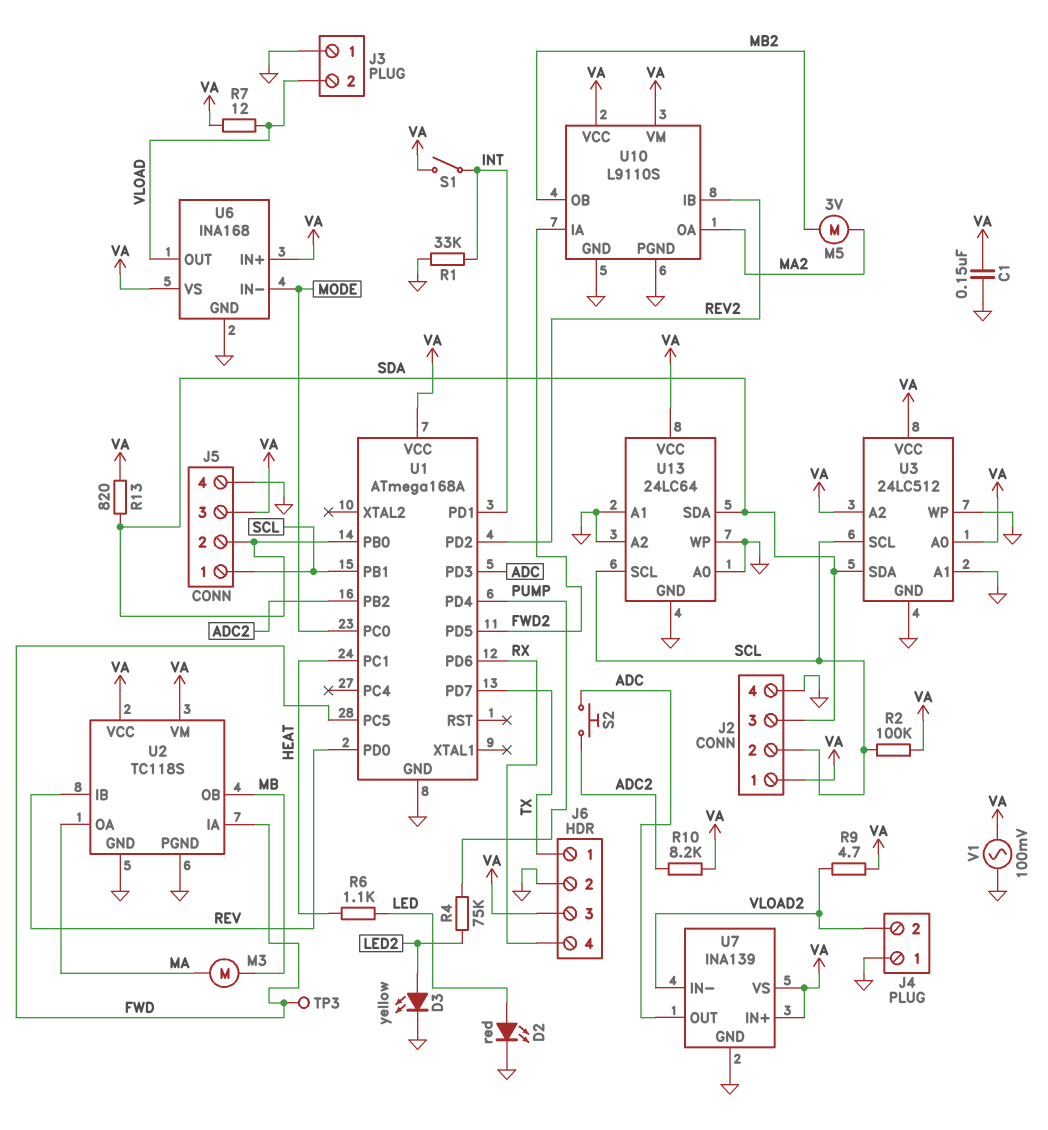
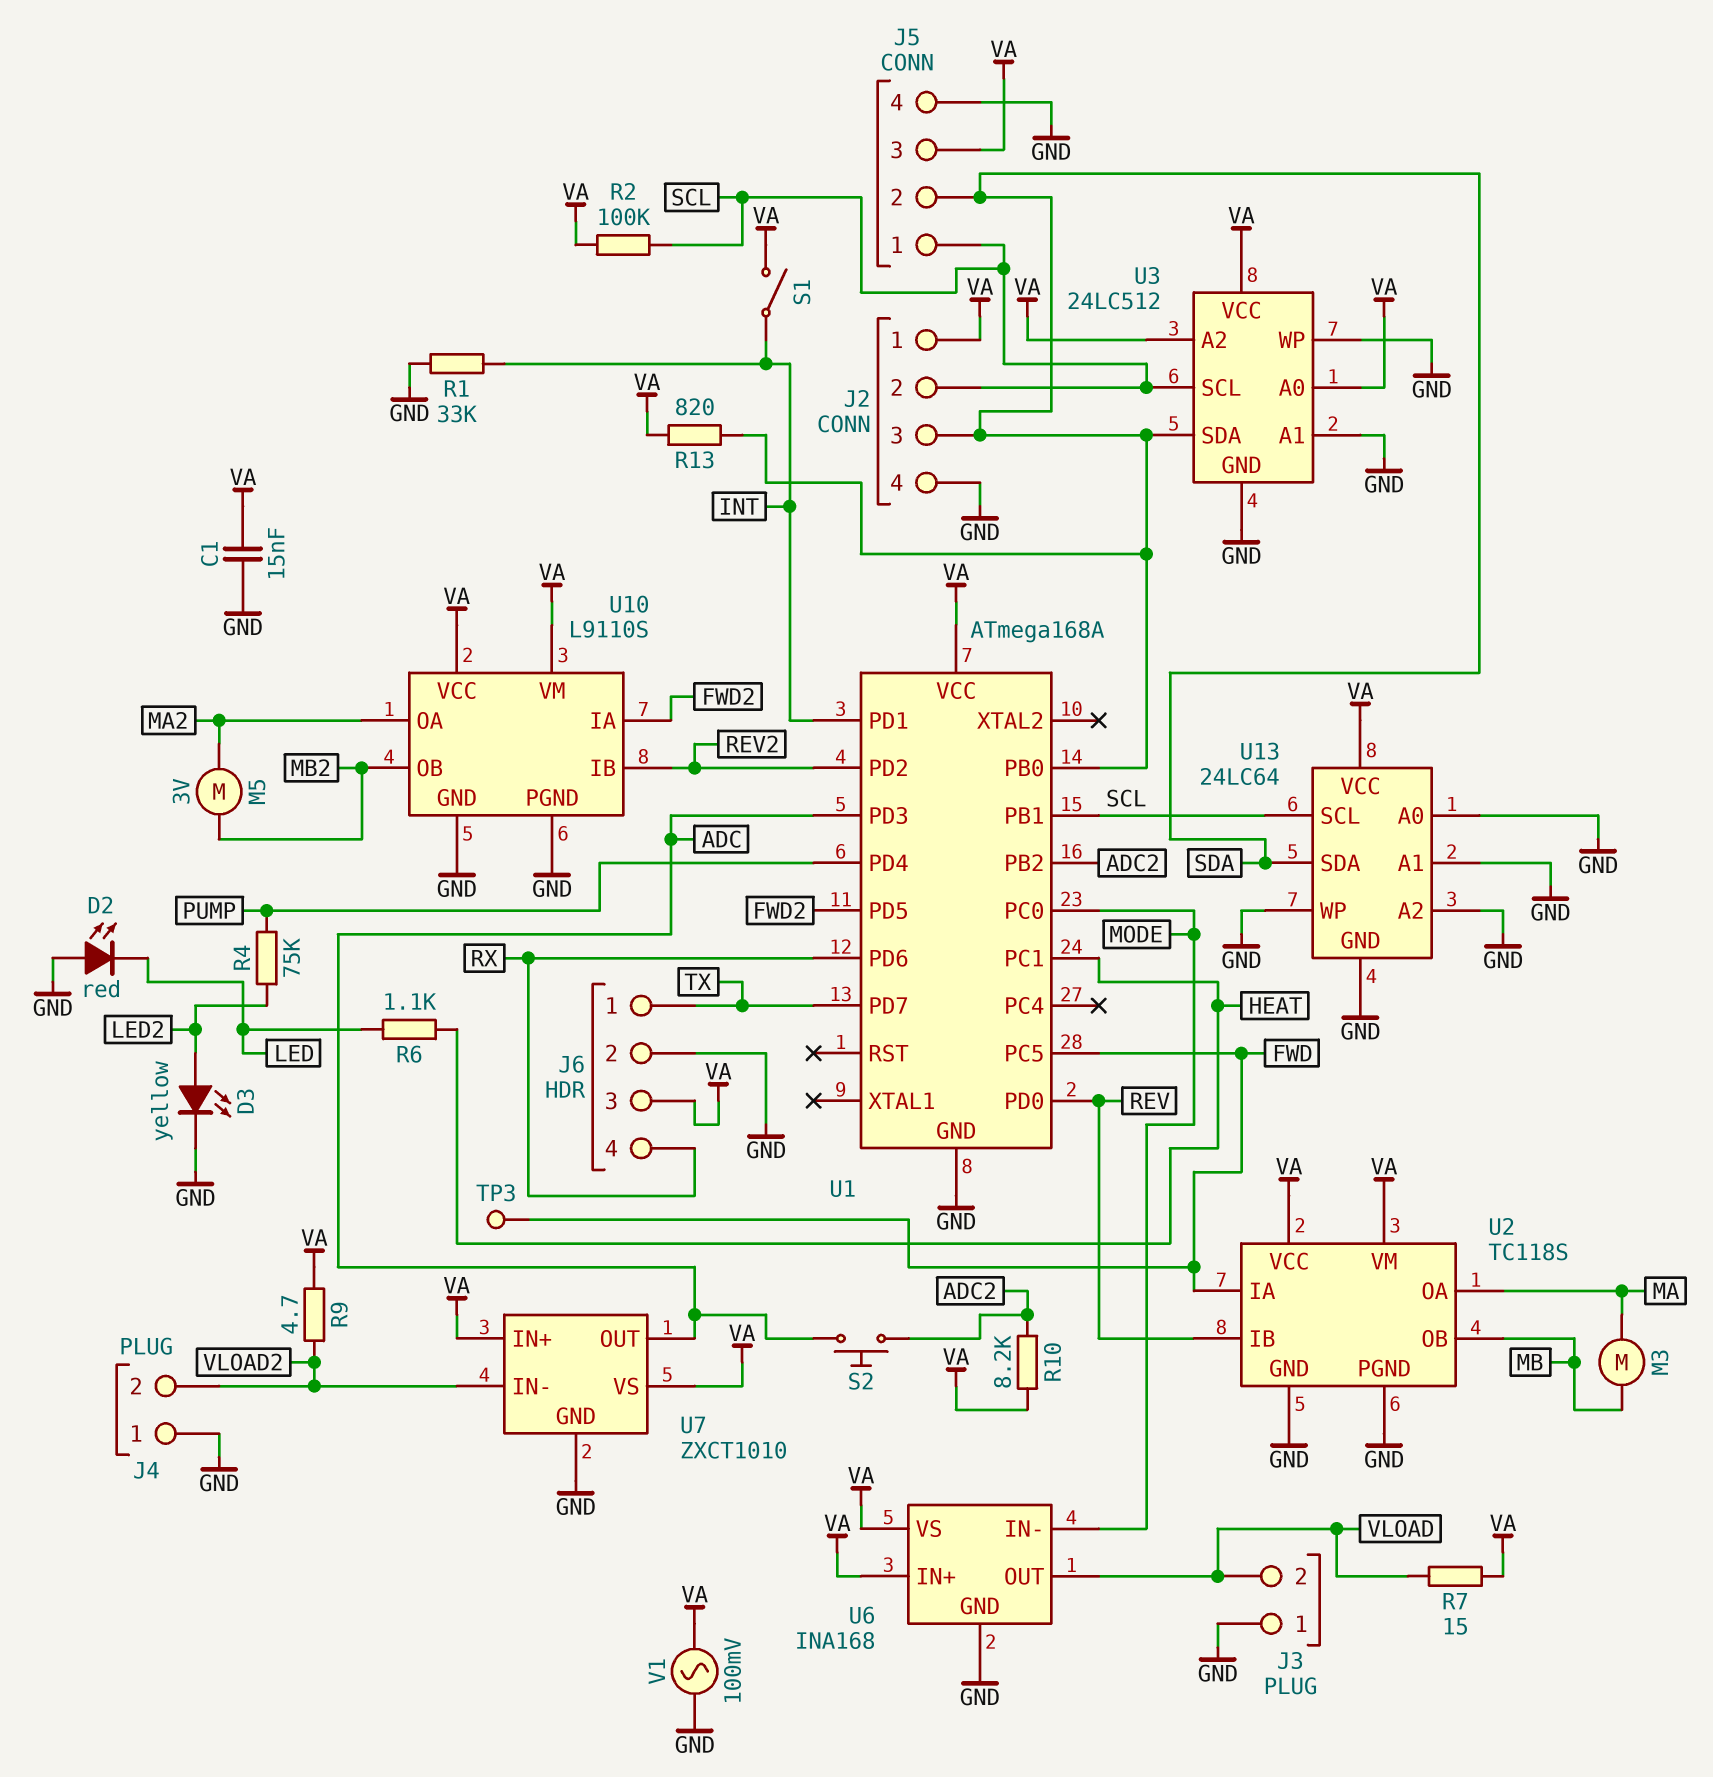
C1: 150nF (GND, VA) -> 15nF (GND, VA)
D2: LED red (A LED, K GND) -> LED red (A GND, K LED)
R7: 12 (VA, VLOAD) -> 15 (VA, VLOAD)
U7: INA139 -> ZXCT1010

